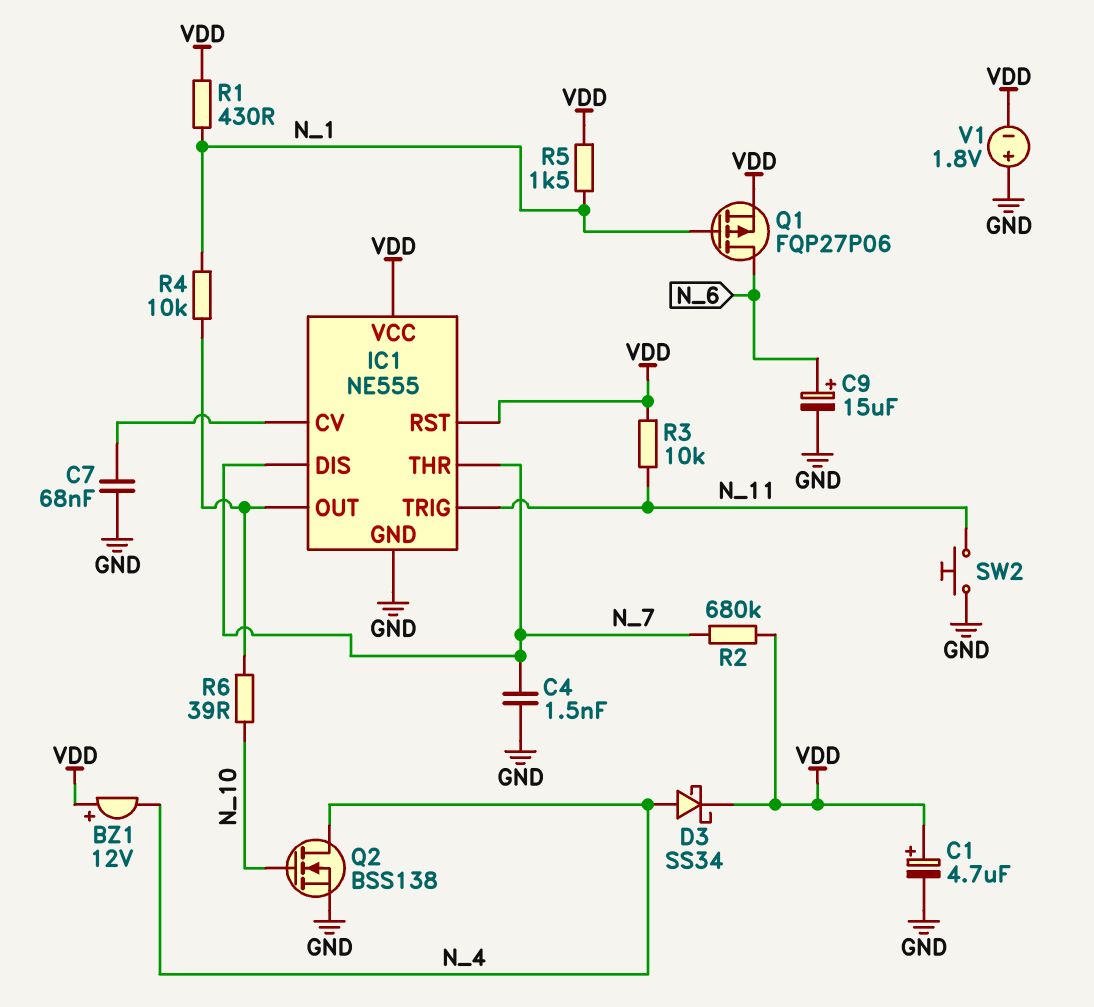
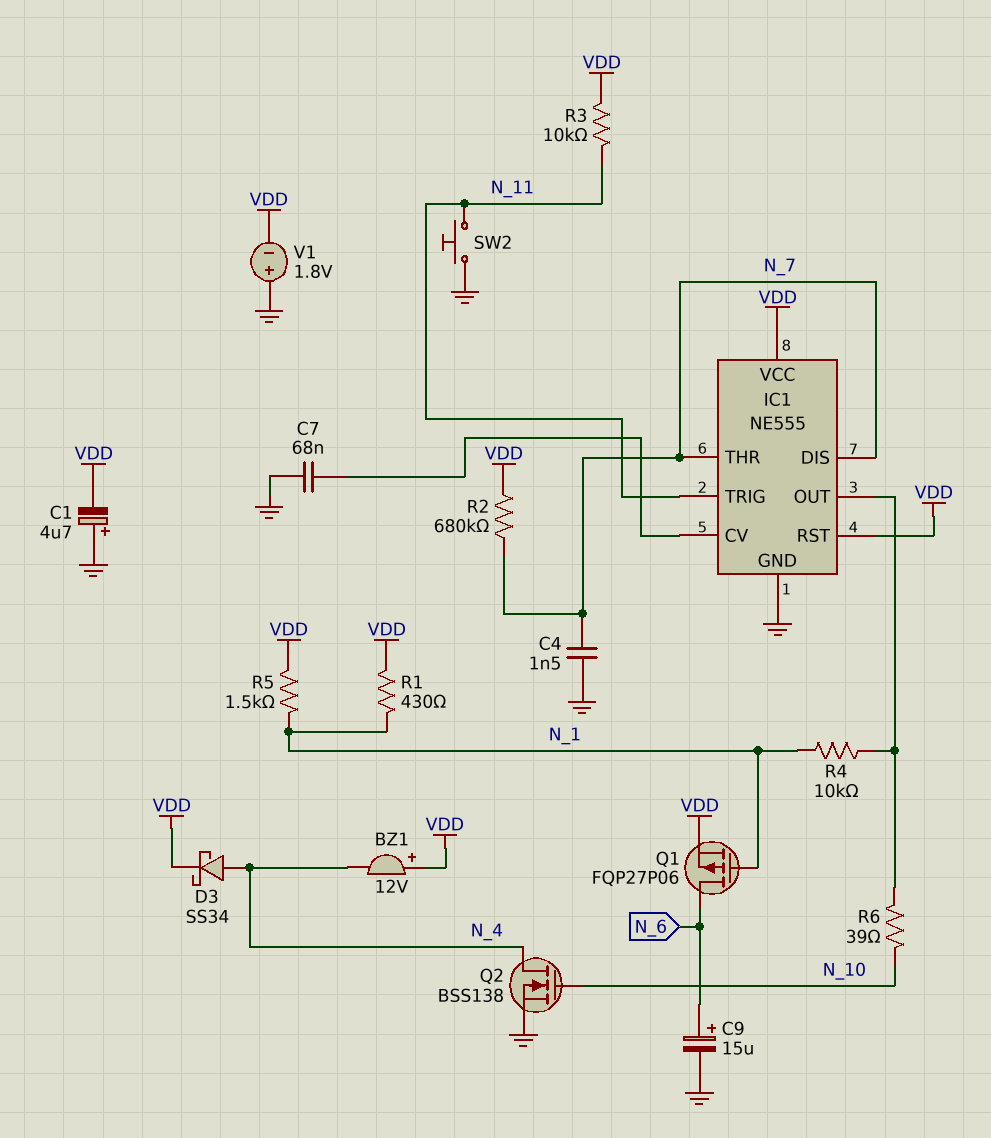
C1: 4.7uF (plus VDD, minus GND) -> 4.7uF (plus GND, minus VDD)

